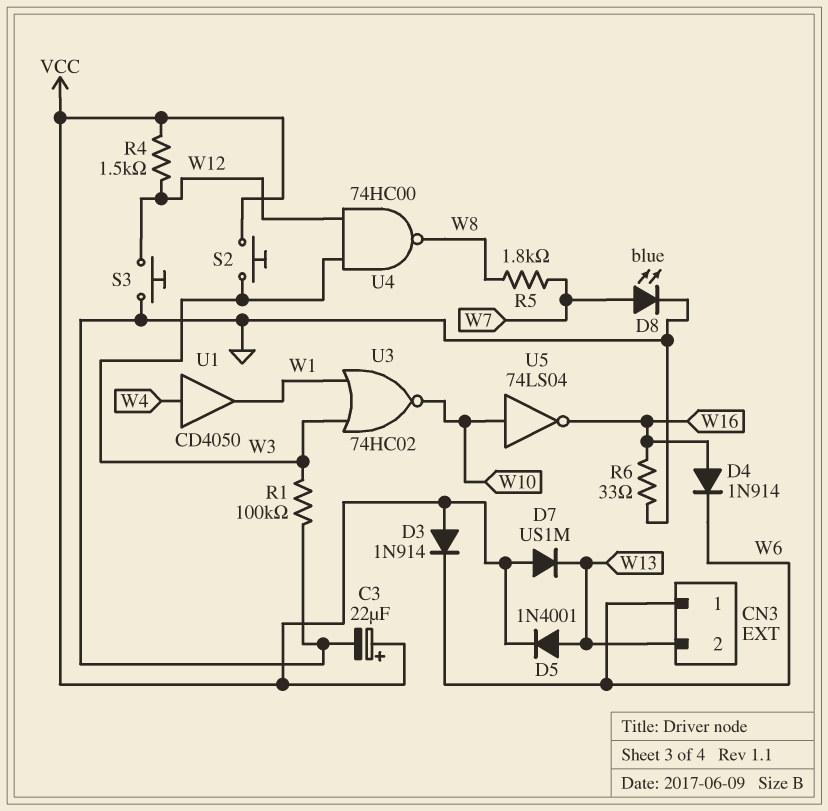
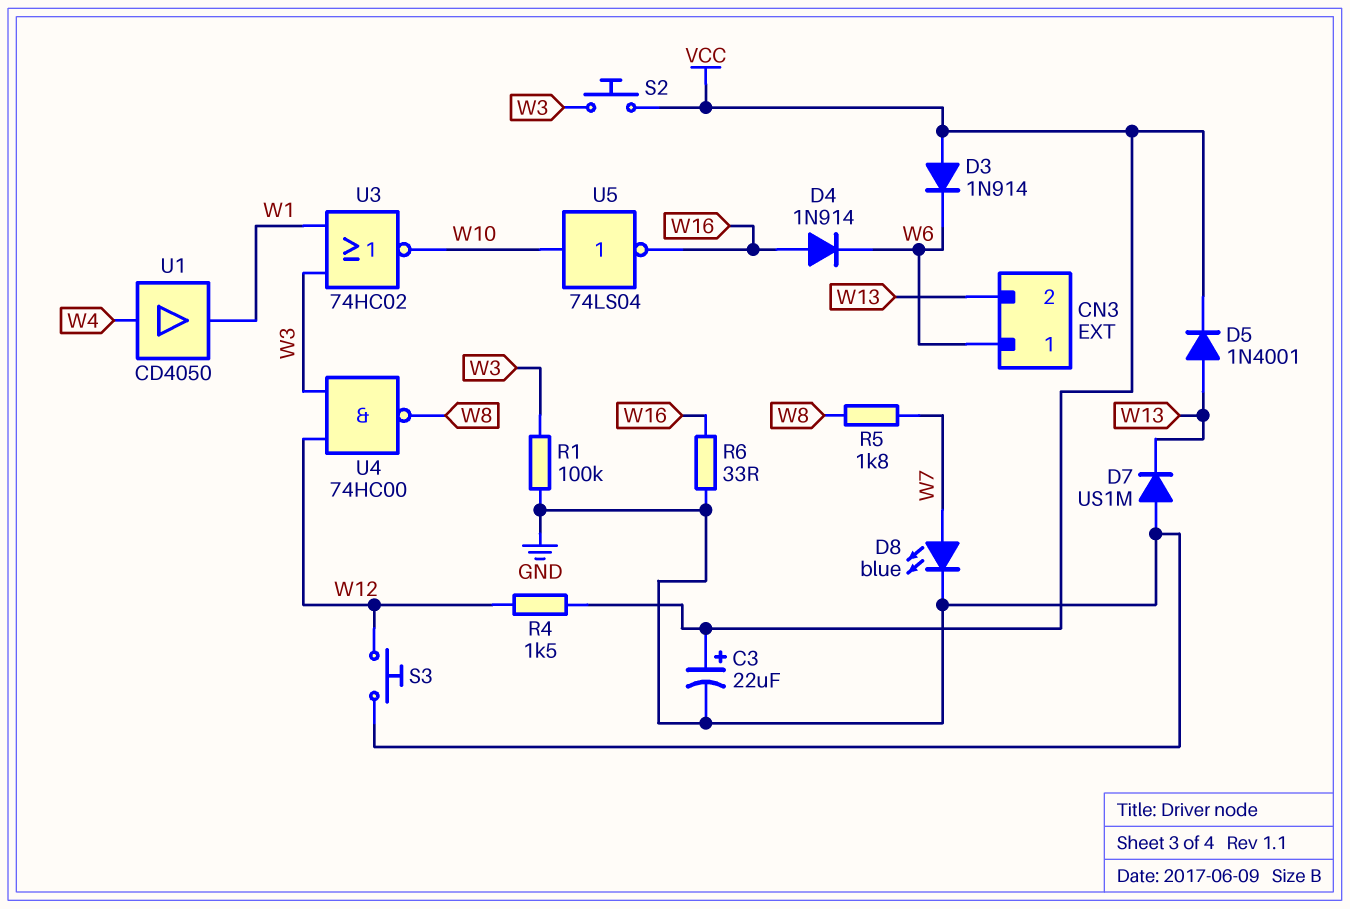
D7: diode US1M (A VCC, K W13) -> diode US1M (A GND, K W13)

